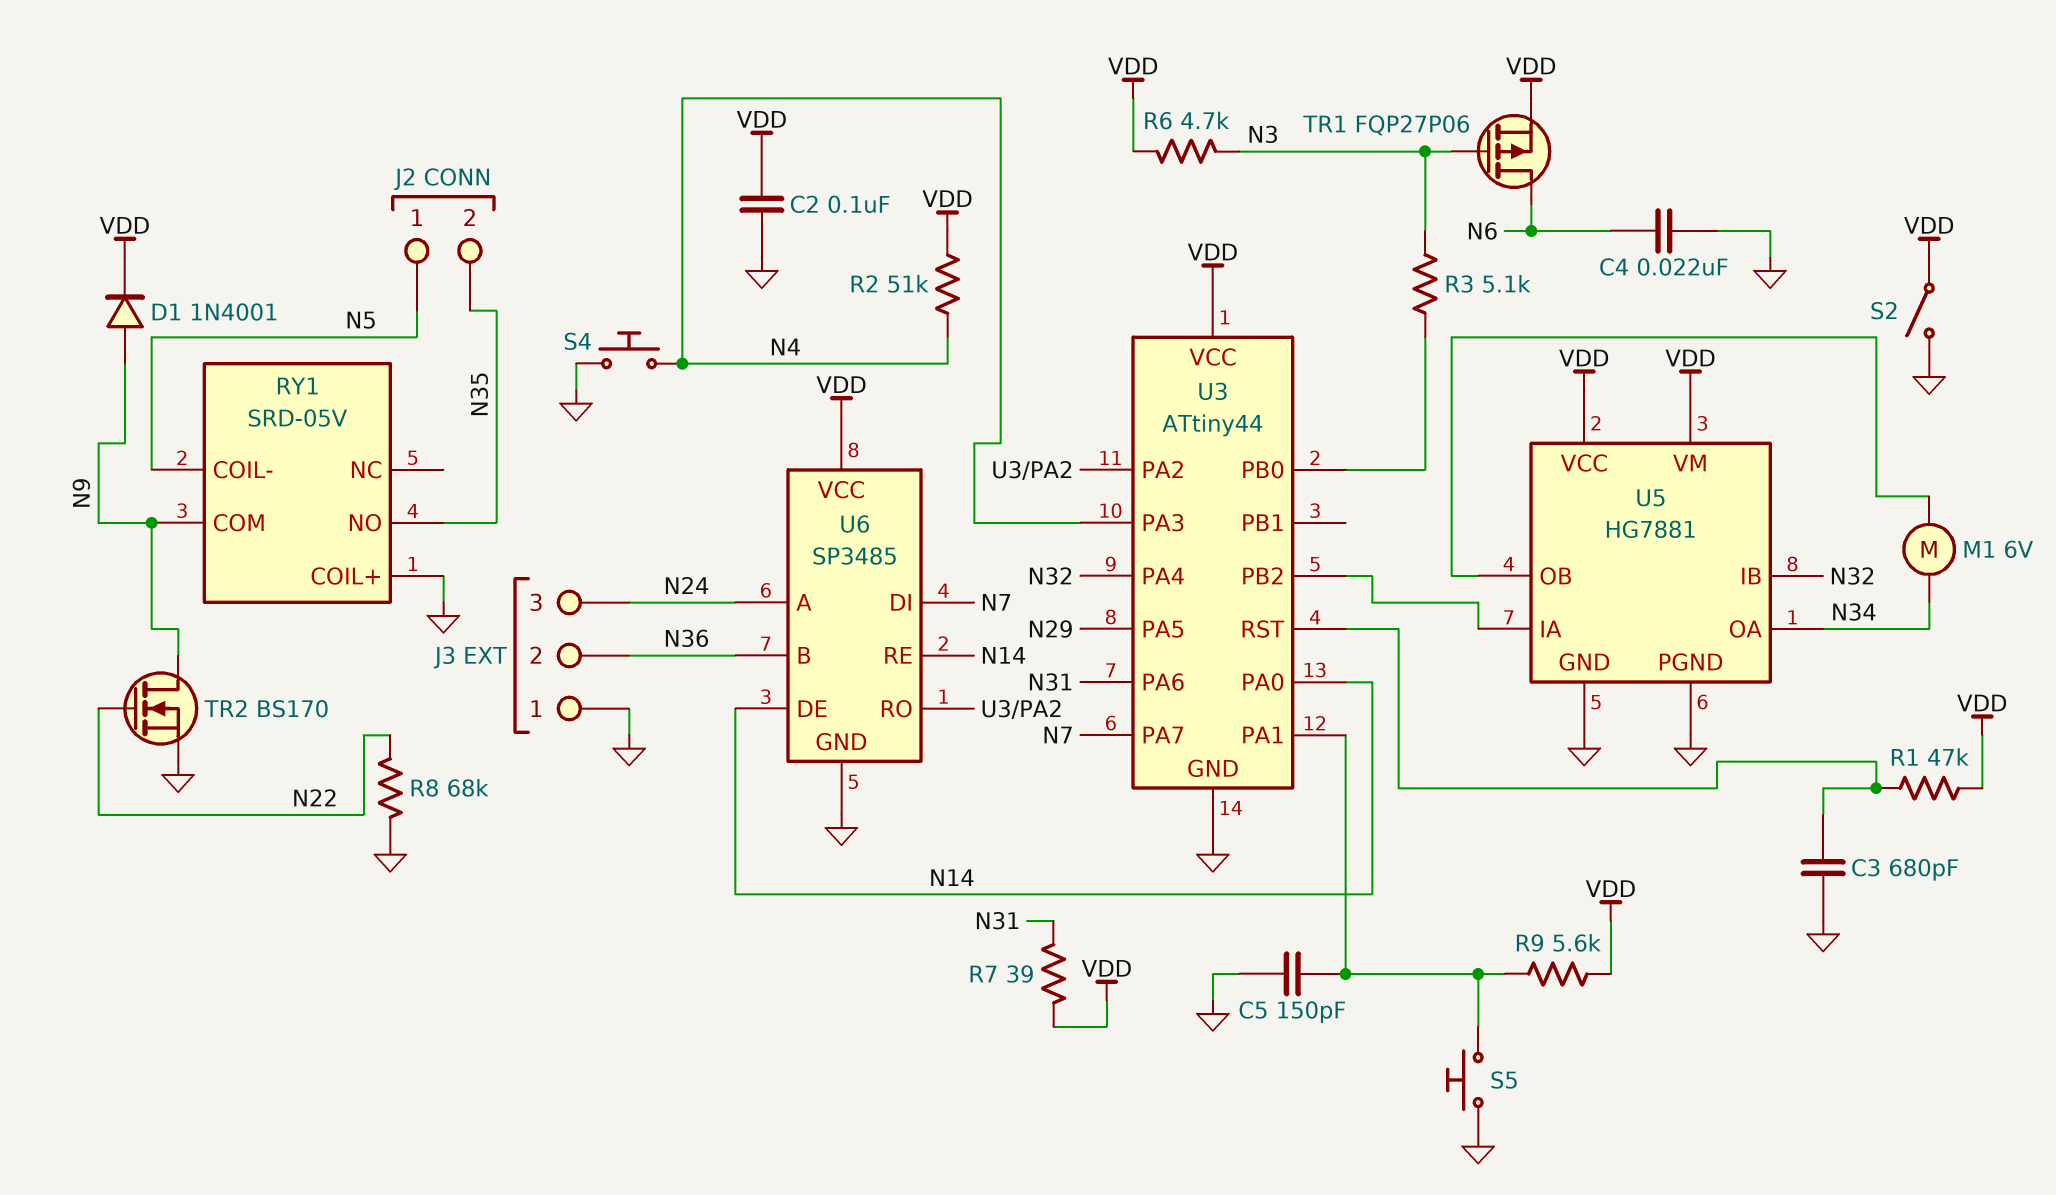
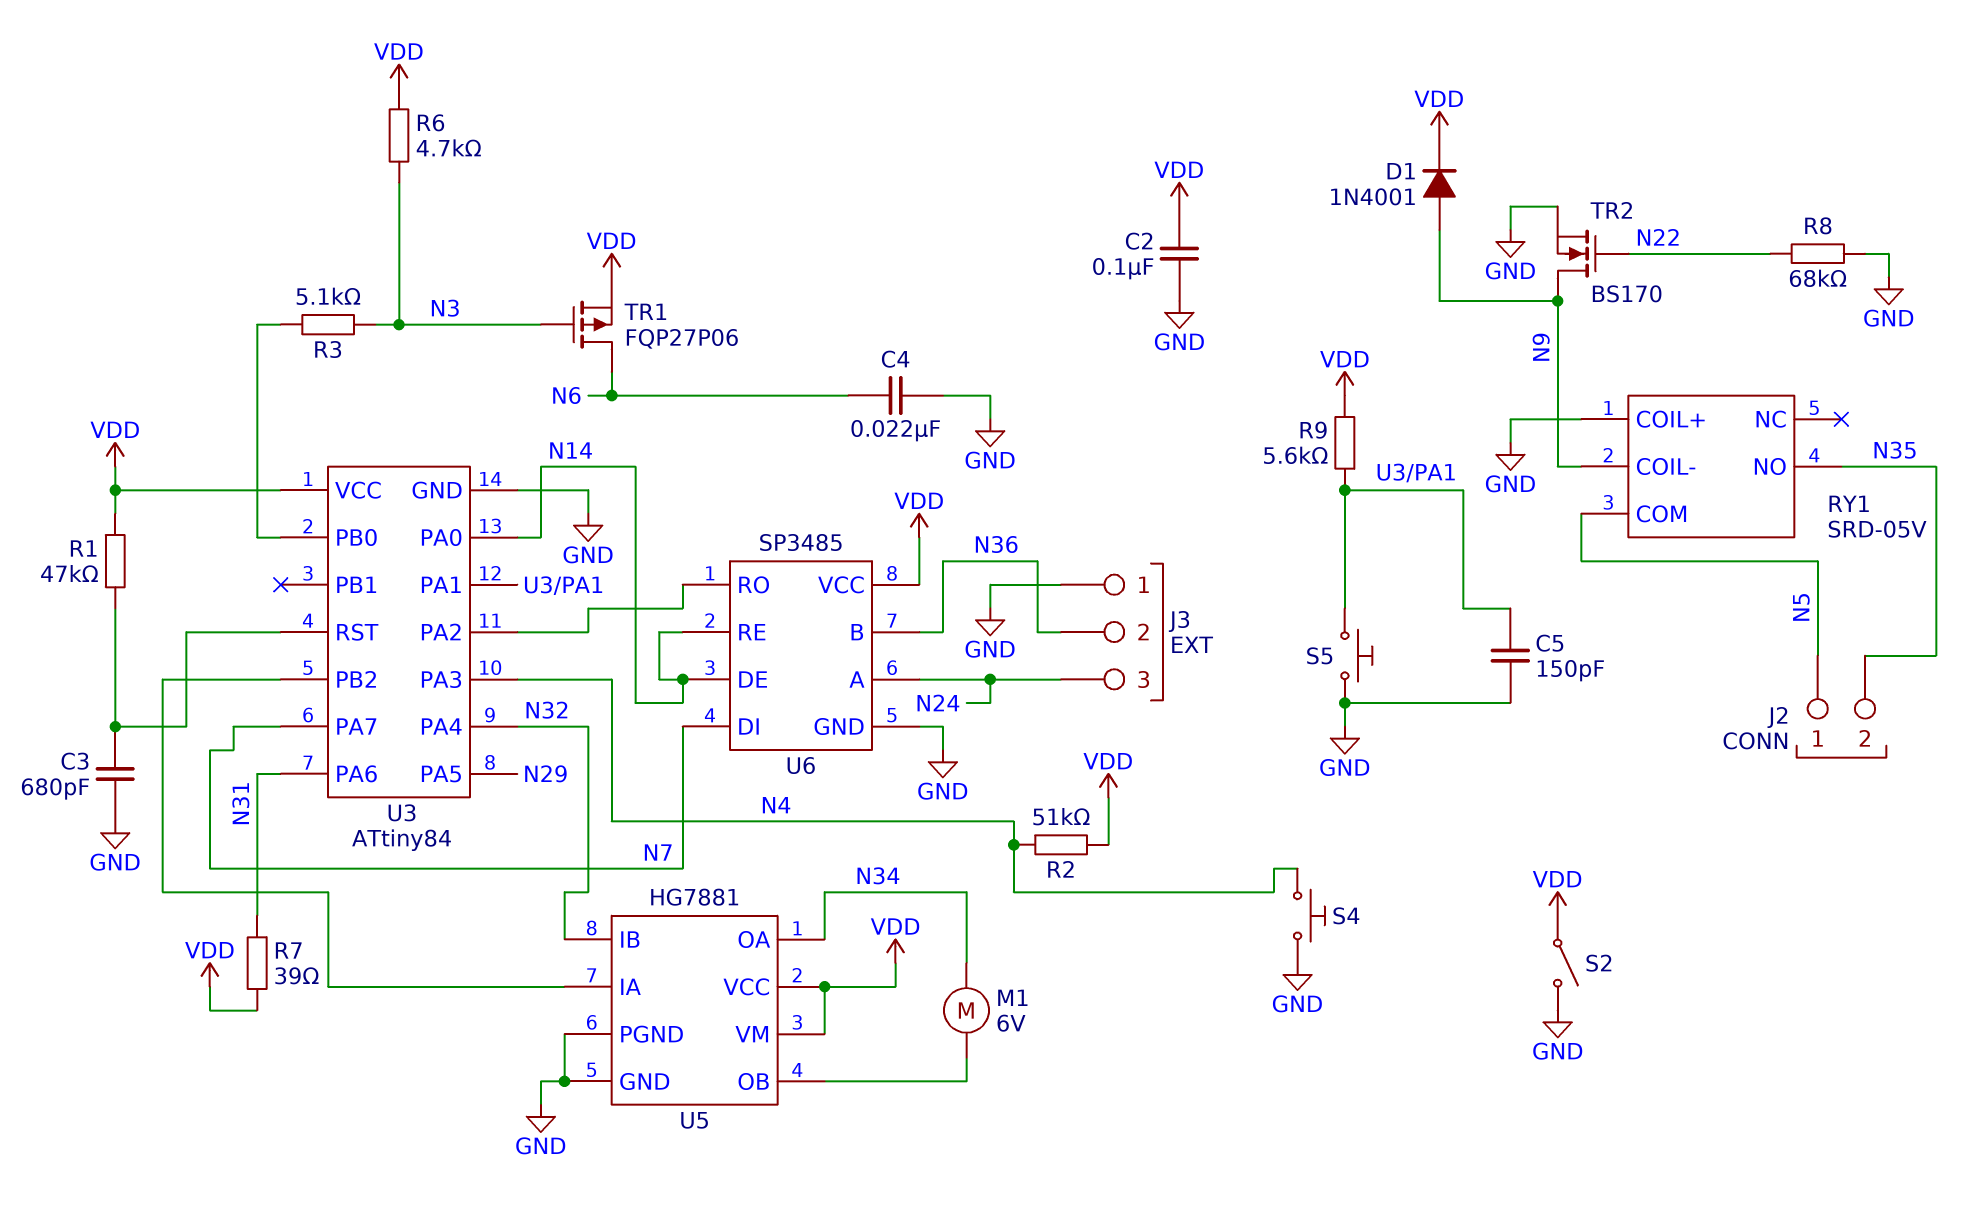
RY1 pin COIL-: N5 -> N9
RY1 pin COM: N9 -> N5
U3: ATtiny44 -> ATtiny84

